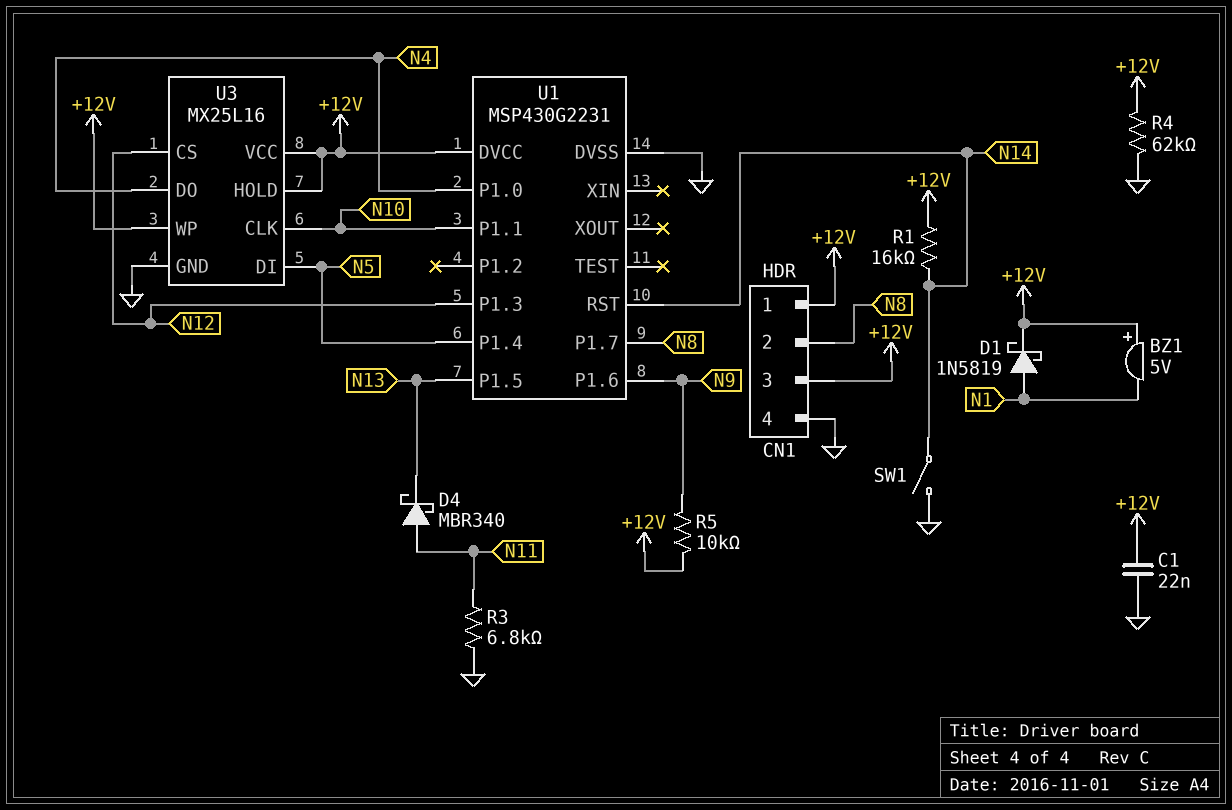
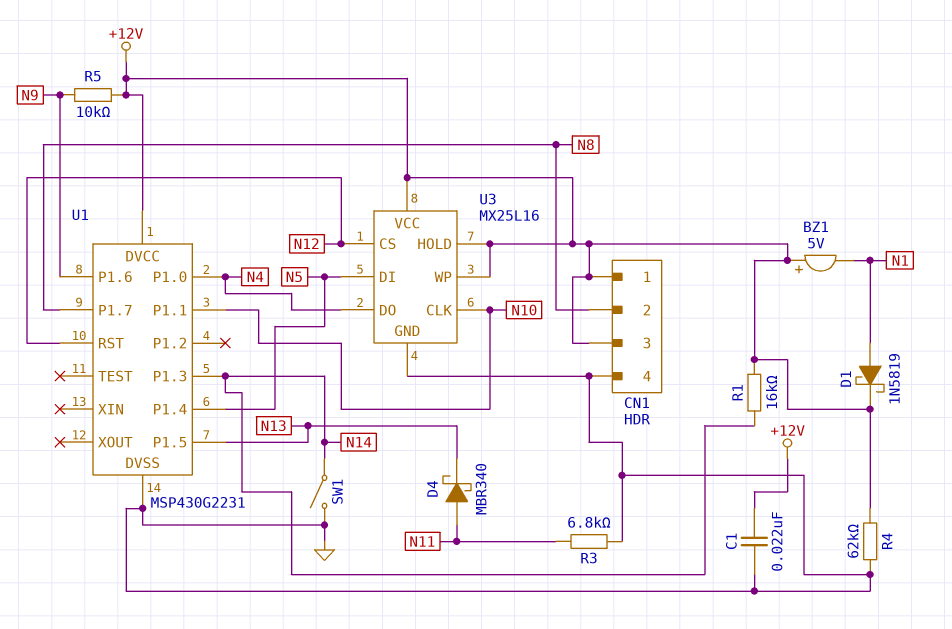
U1 pin P1.3: N12 -> N14
U1 pin RST: N14 -> N12

